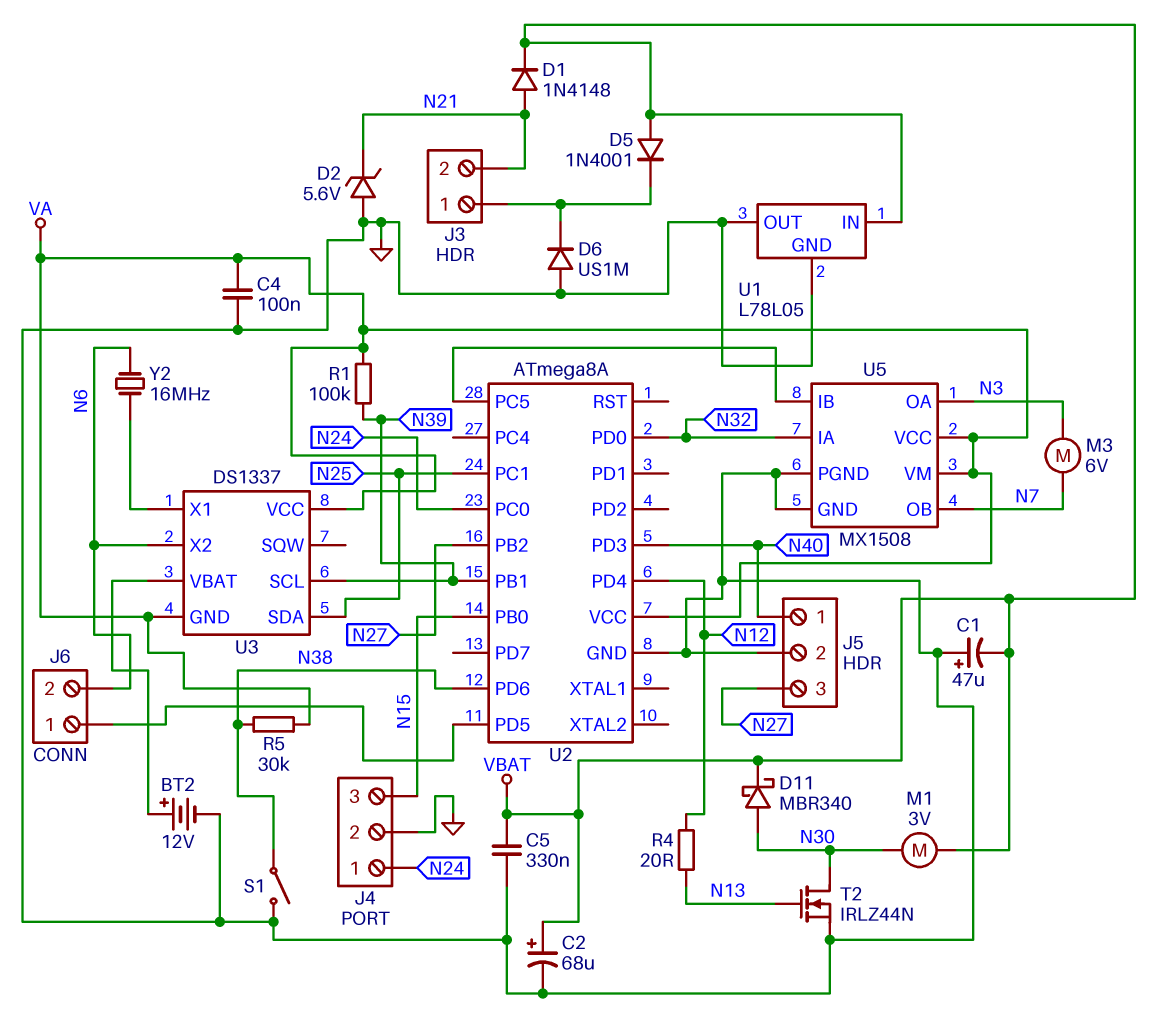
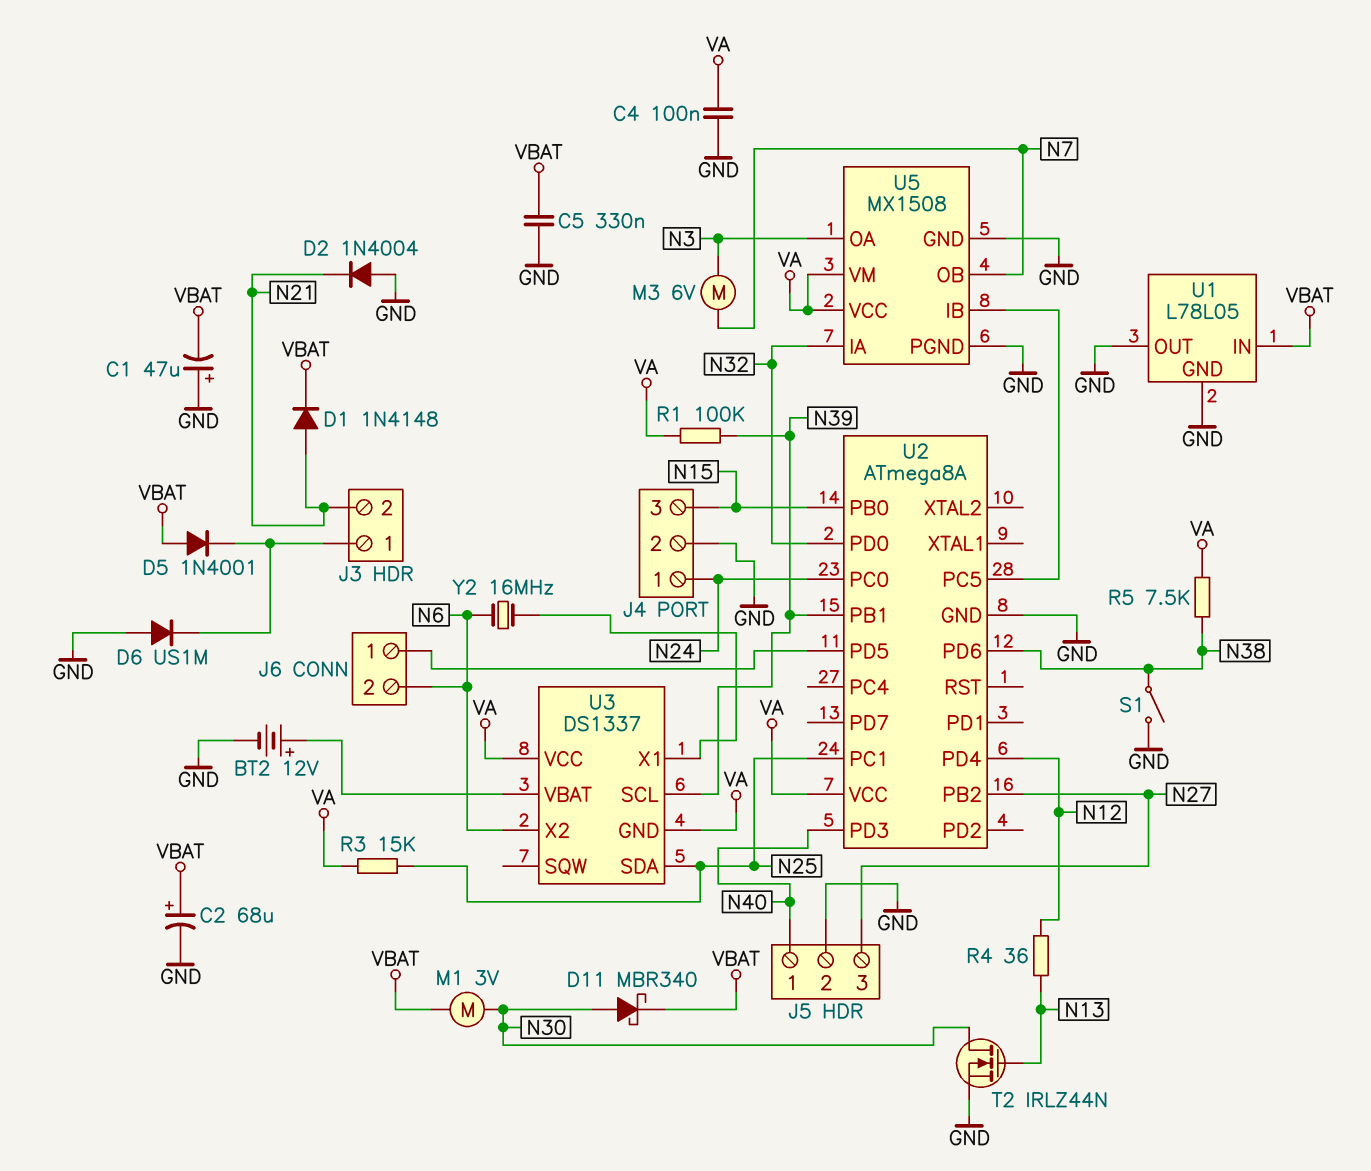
D2: zener 5.6V (A GND, K N21) -> diode 1N4004 (A GND, K N21)
R3: none -> 15k (N25, VA)
R4: 20 (N12, N13) -> 36 (N12, N13)
R5: 30k (N38, VA) -> 7.5k (N38, VA)

